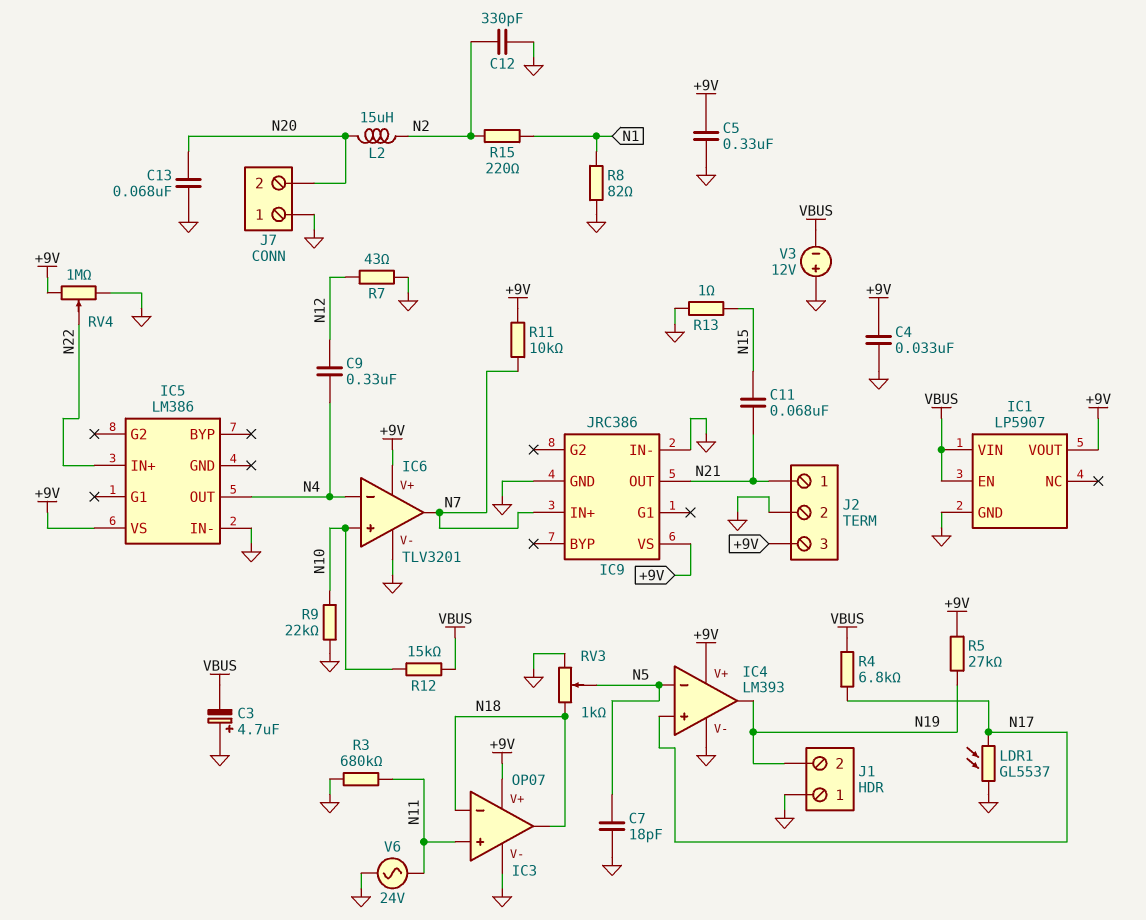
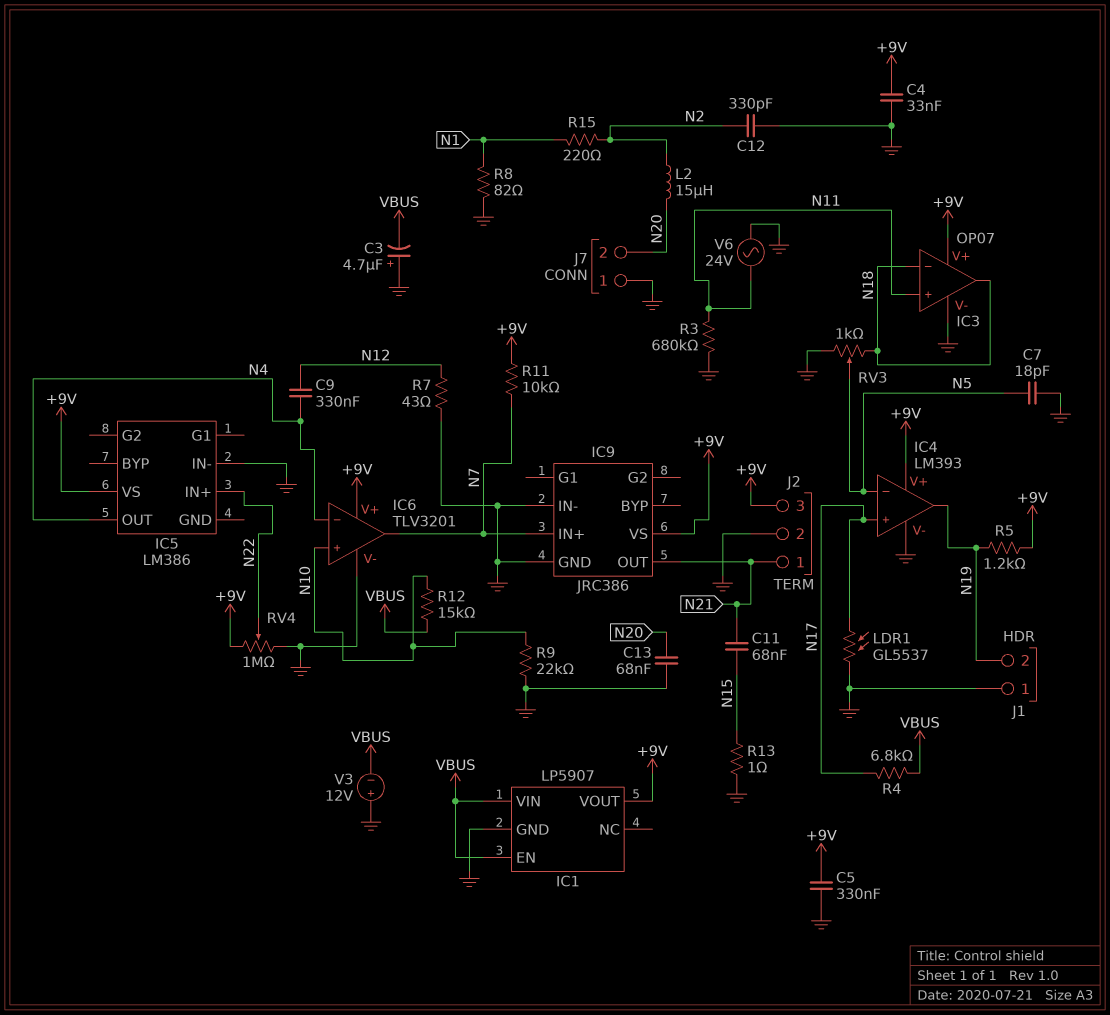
R5: 27k (+9V, N19) -> 1.2k (+9V, N19)

